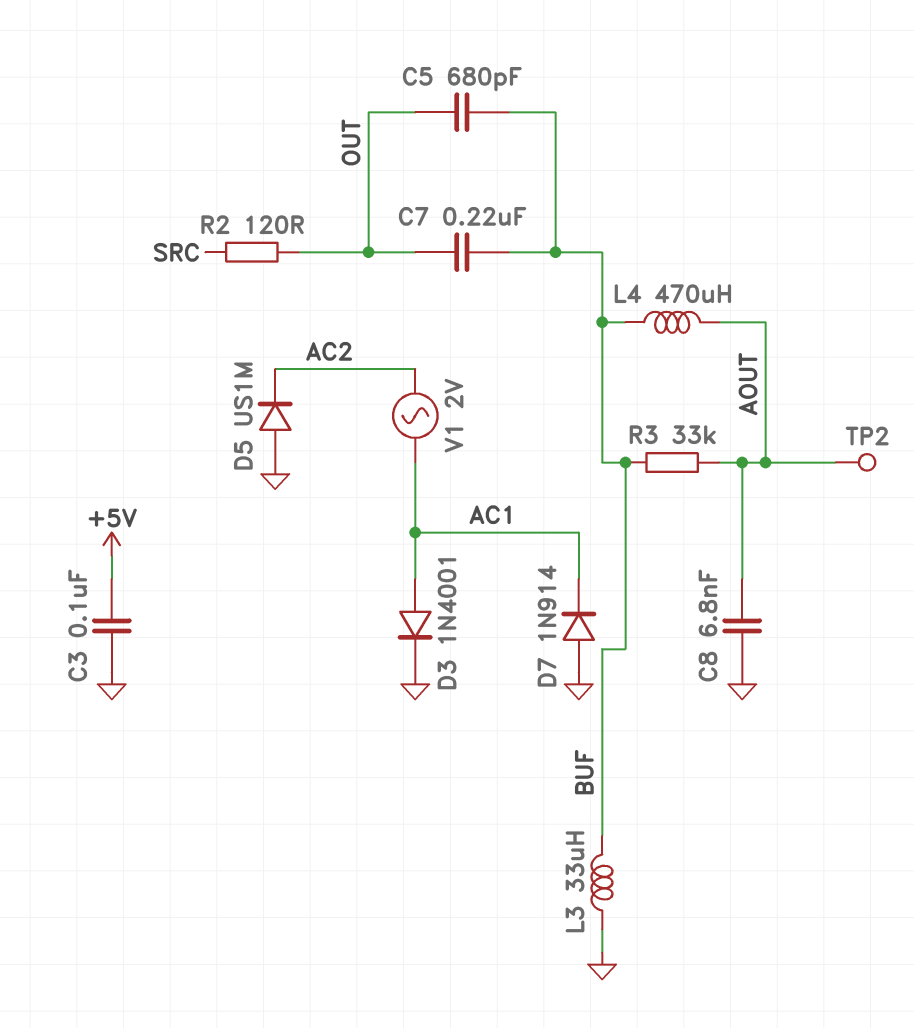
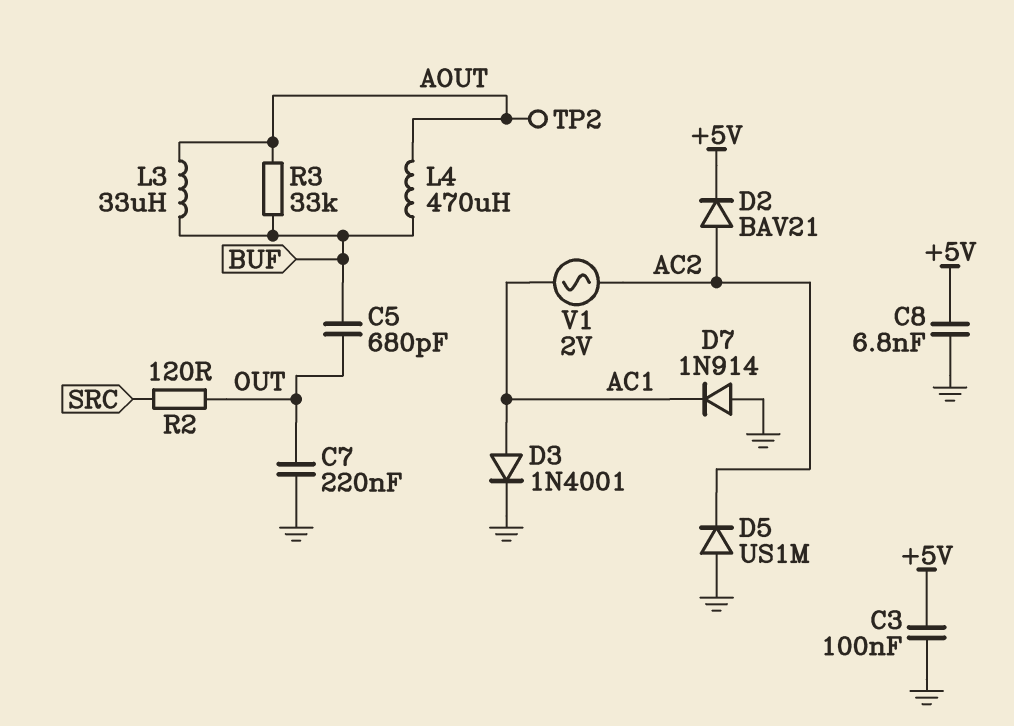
C7: 220nF (BUF, OUT) -> 220nF (GND, OUT)
C8: 6.8nF (AOUT, GND) -> 6.8nF (+5V, GND)
D2: none -> diode BAV21 (A AC2, K +5V)
L3: 33uH (BUF, GND) -> 33uH (AOUT, BUF)

